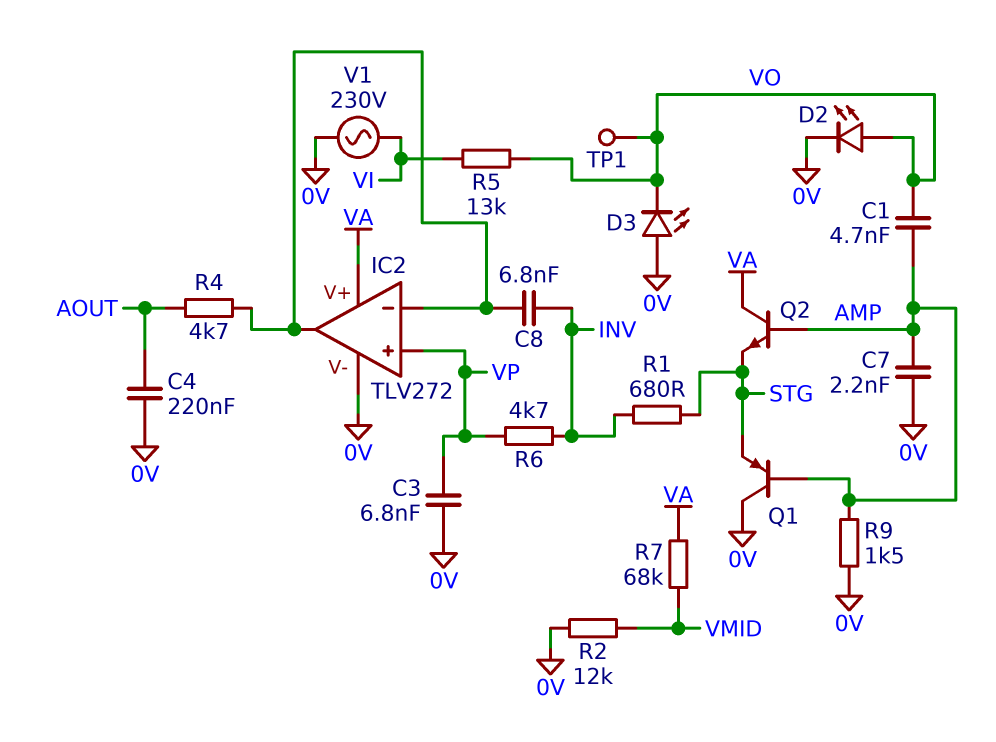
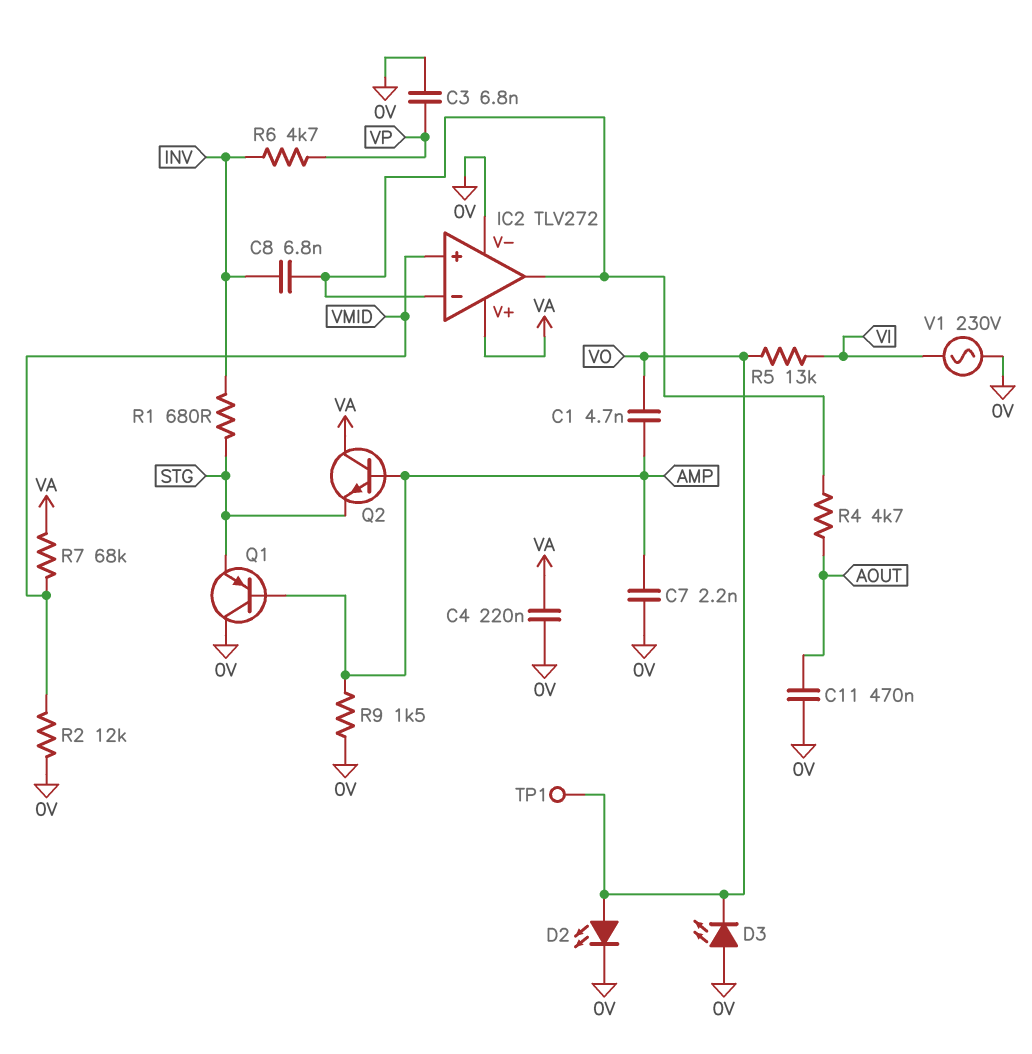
C4: 220nF (0V, AOUT) -> 220nF (0V, VA)
C11: none -> 470nF (0V, AOUT)
IC2 pin in+: VP -> VMID

